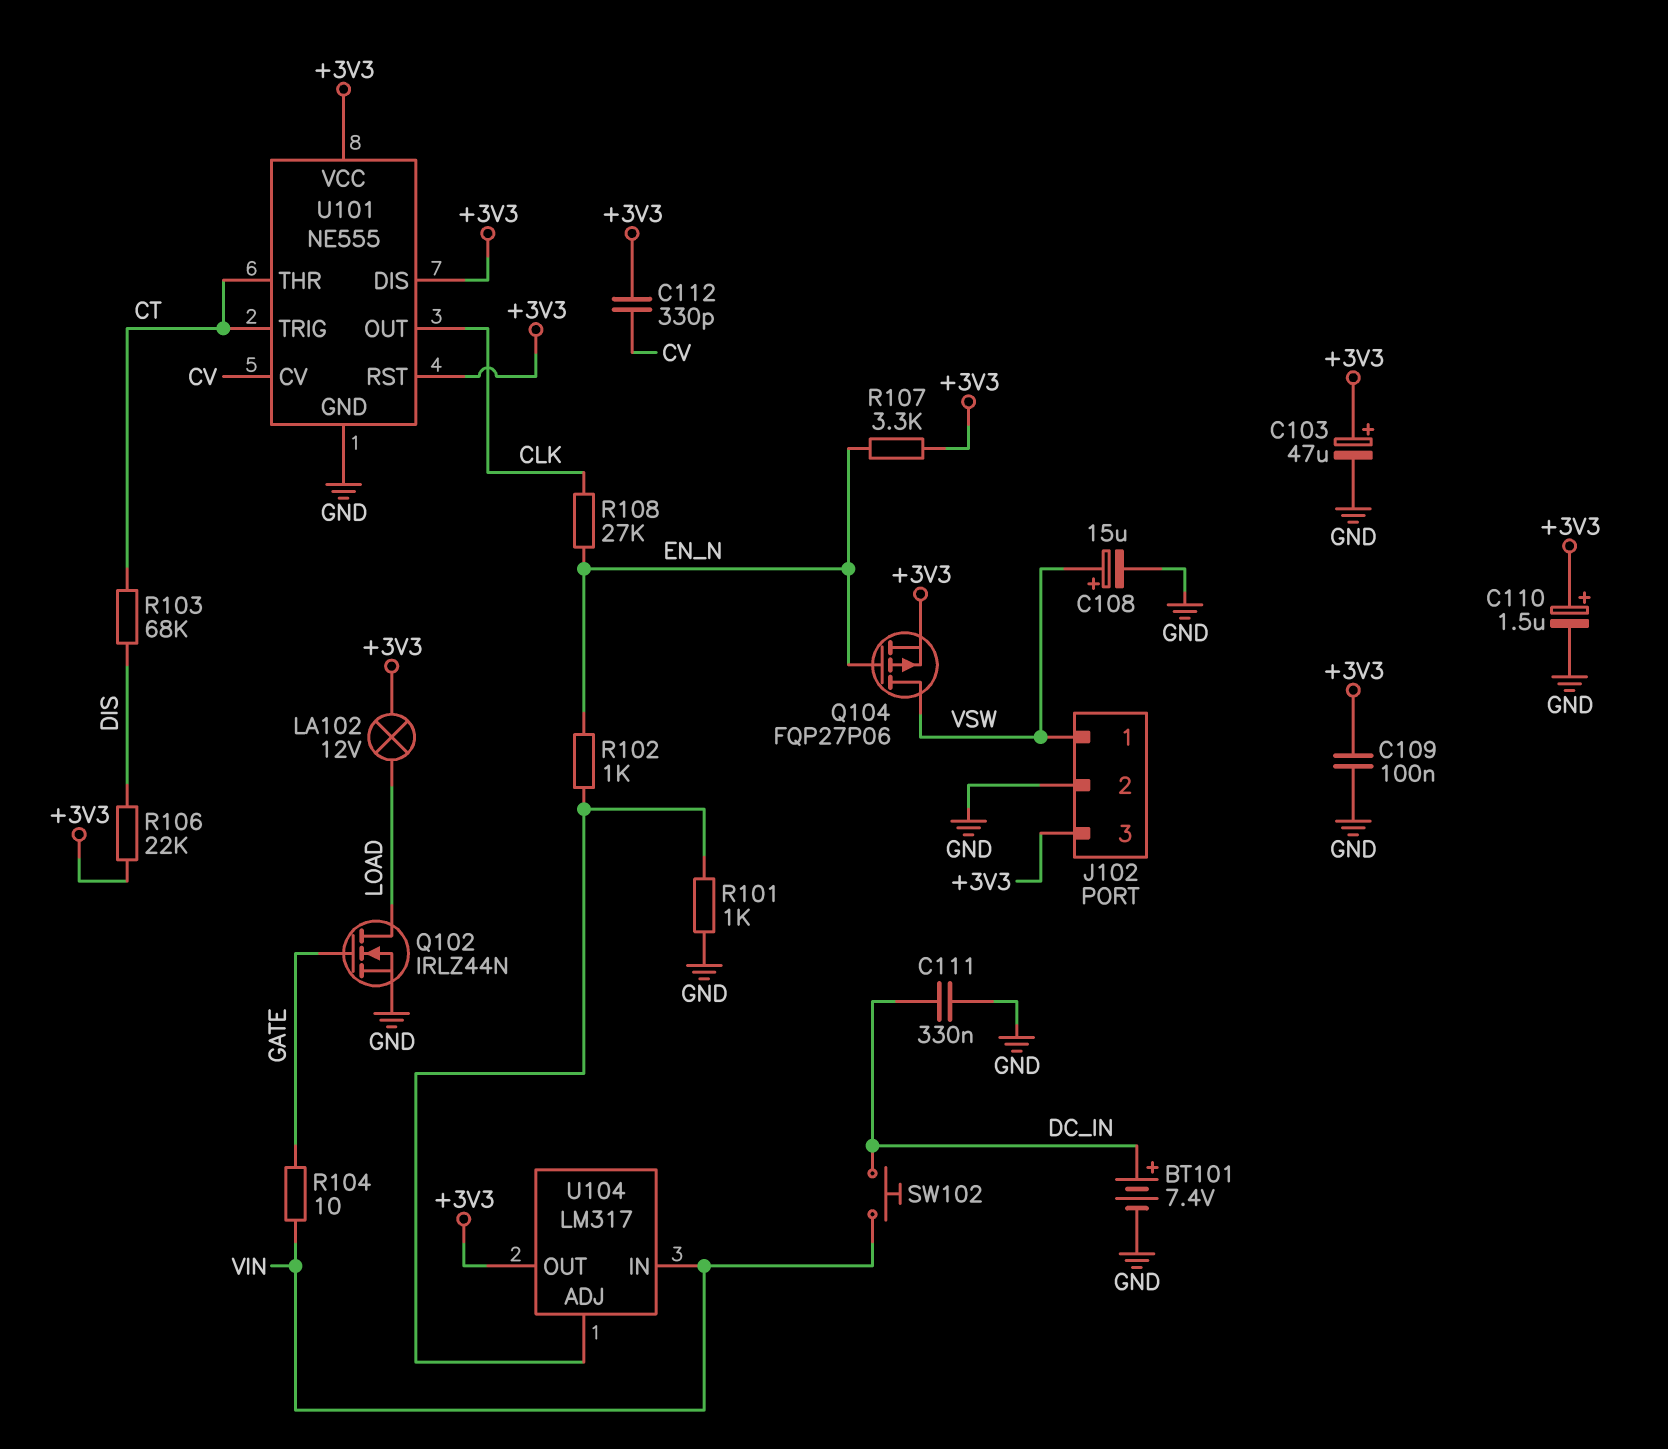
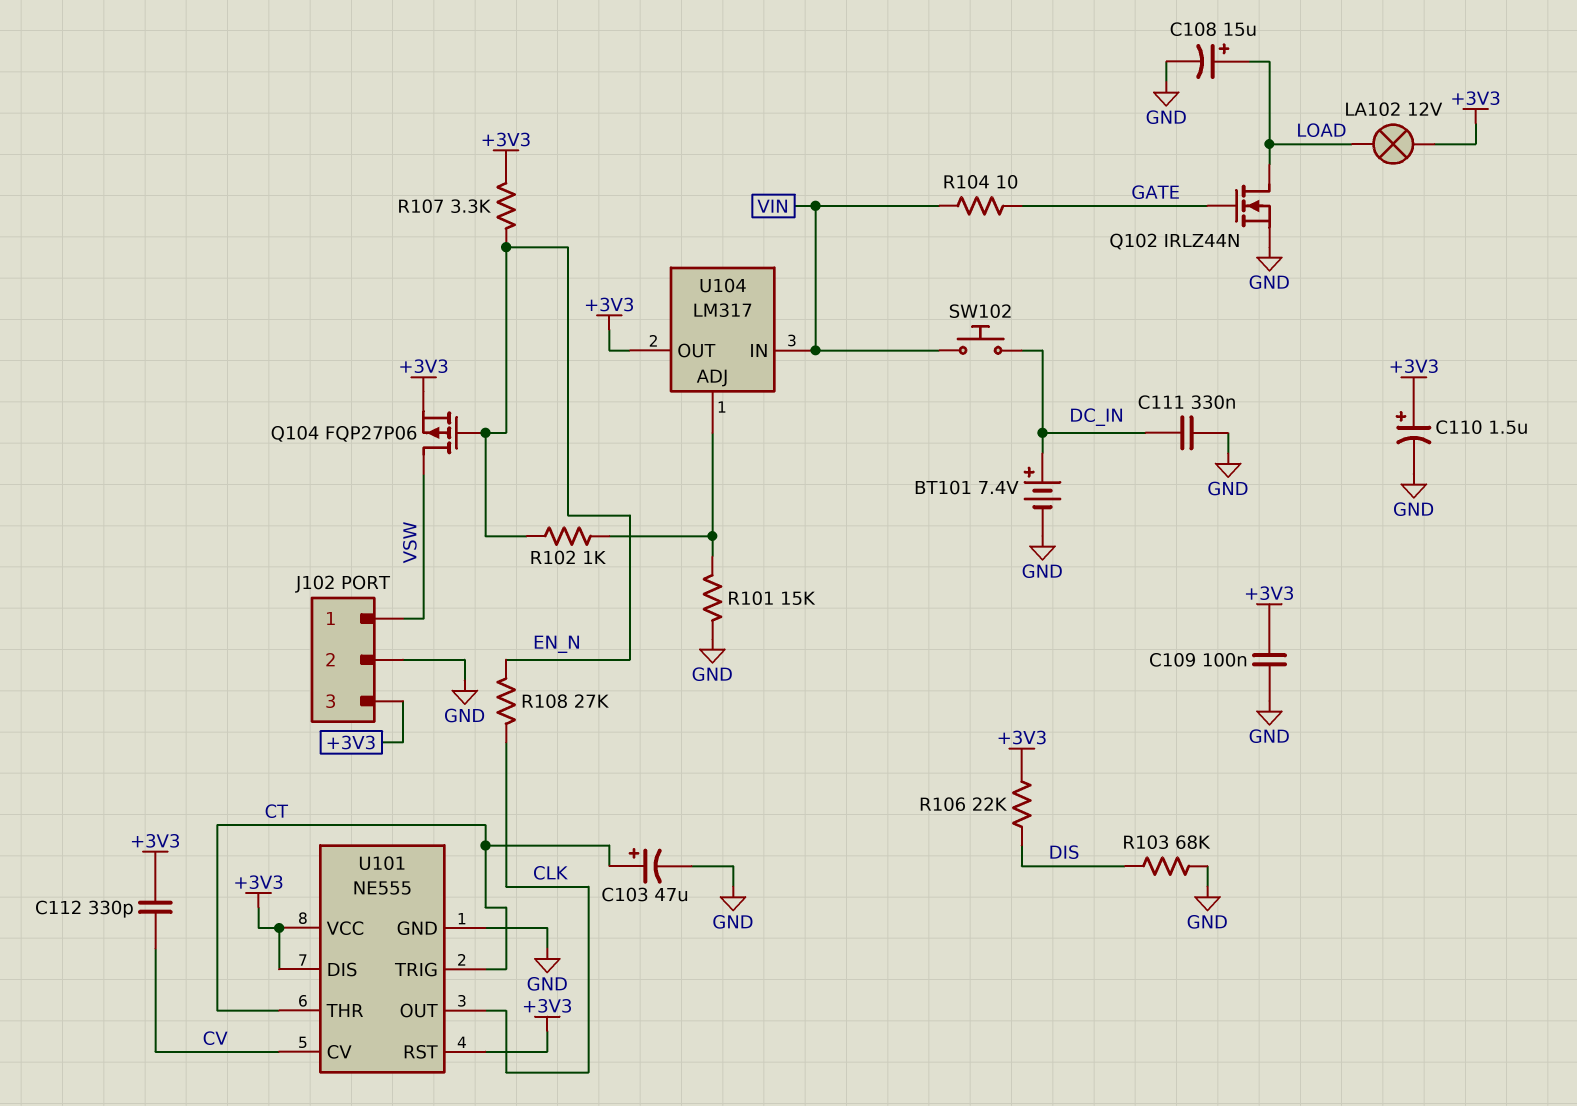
C103: 47uF (plus +3V3, minus GND) -> 47uF (plus CT, minus GND)
C108: 15uF (plus VSW, minus GND) -> 15uF (plus LOAD, minus GND)
R101: 1k (GND, U104/ADJ) -> 15k (GND, U104/ADJ)
R103: 68k (CT, DIS) -> 68k (DIS, GND)

